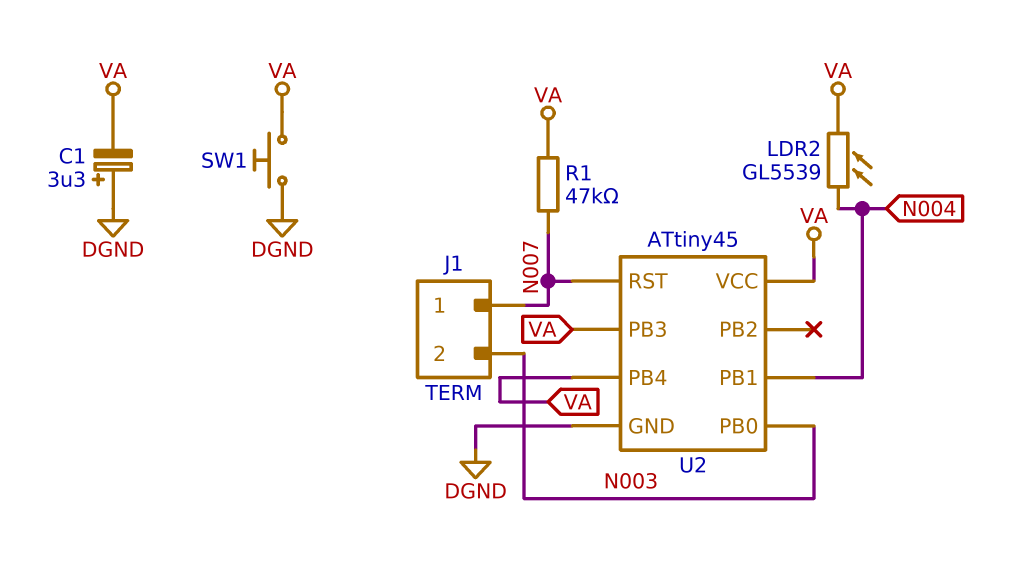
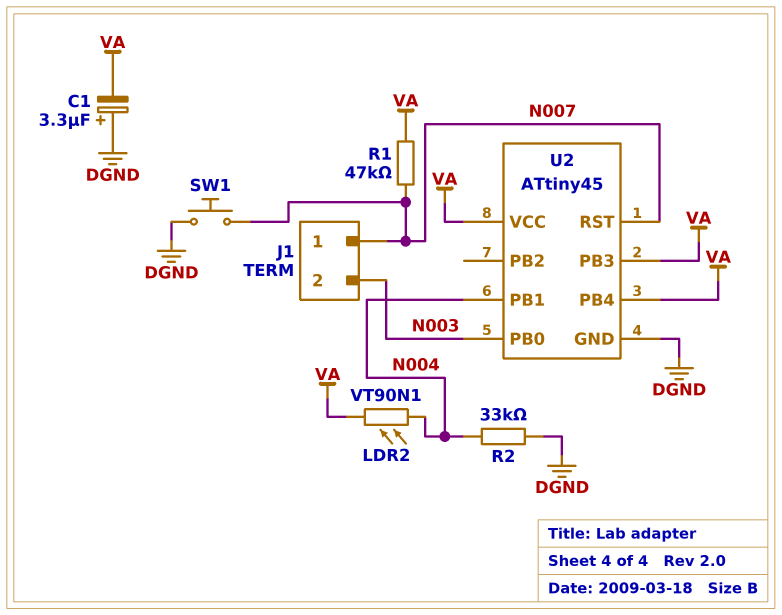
LDR2: GL5539 (N004, VA) -> VT90N1 (N004, VA)
R2: none -> 33k (DGND, N004)
SW1: button (DGND, VA) -> button (DGND, N007)

